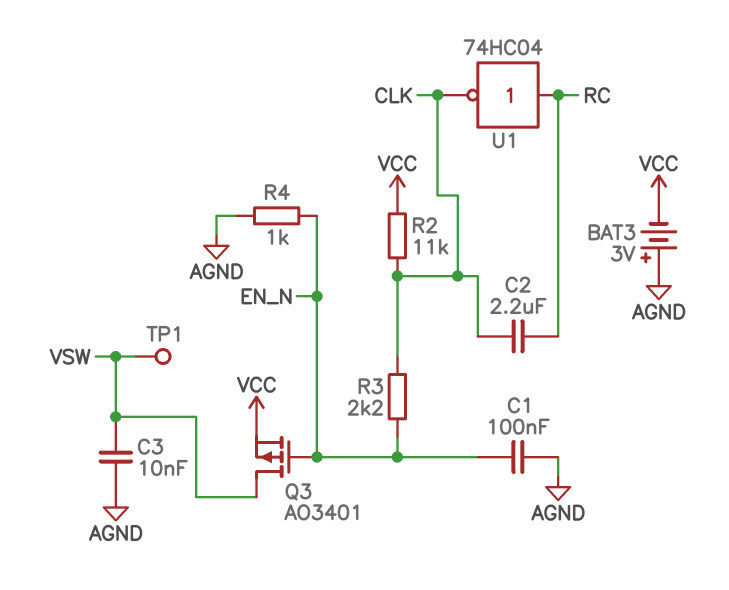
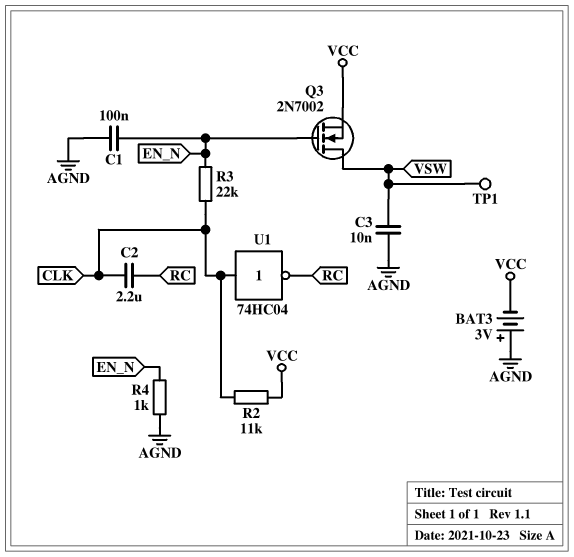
Q3: PMOS AO3401 (G EN_N, D VSW, S VCC) -> NMOS 2N7002 (G EN_N, D VSW, S VCC)
R3: 2.2k (CLK, EN_N) -> 22k (CLK, EN_N)
U1: NOT 74HC04 (in RC, out CLK) -> NOT 74HC04 (in CLK, out RC)

